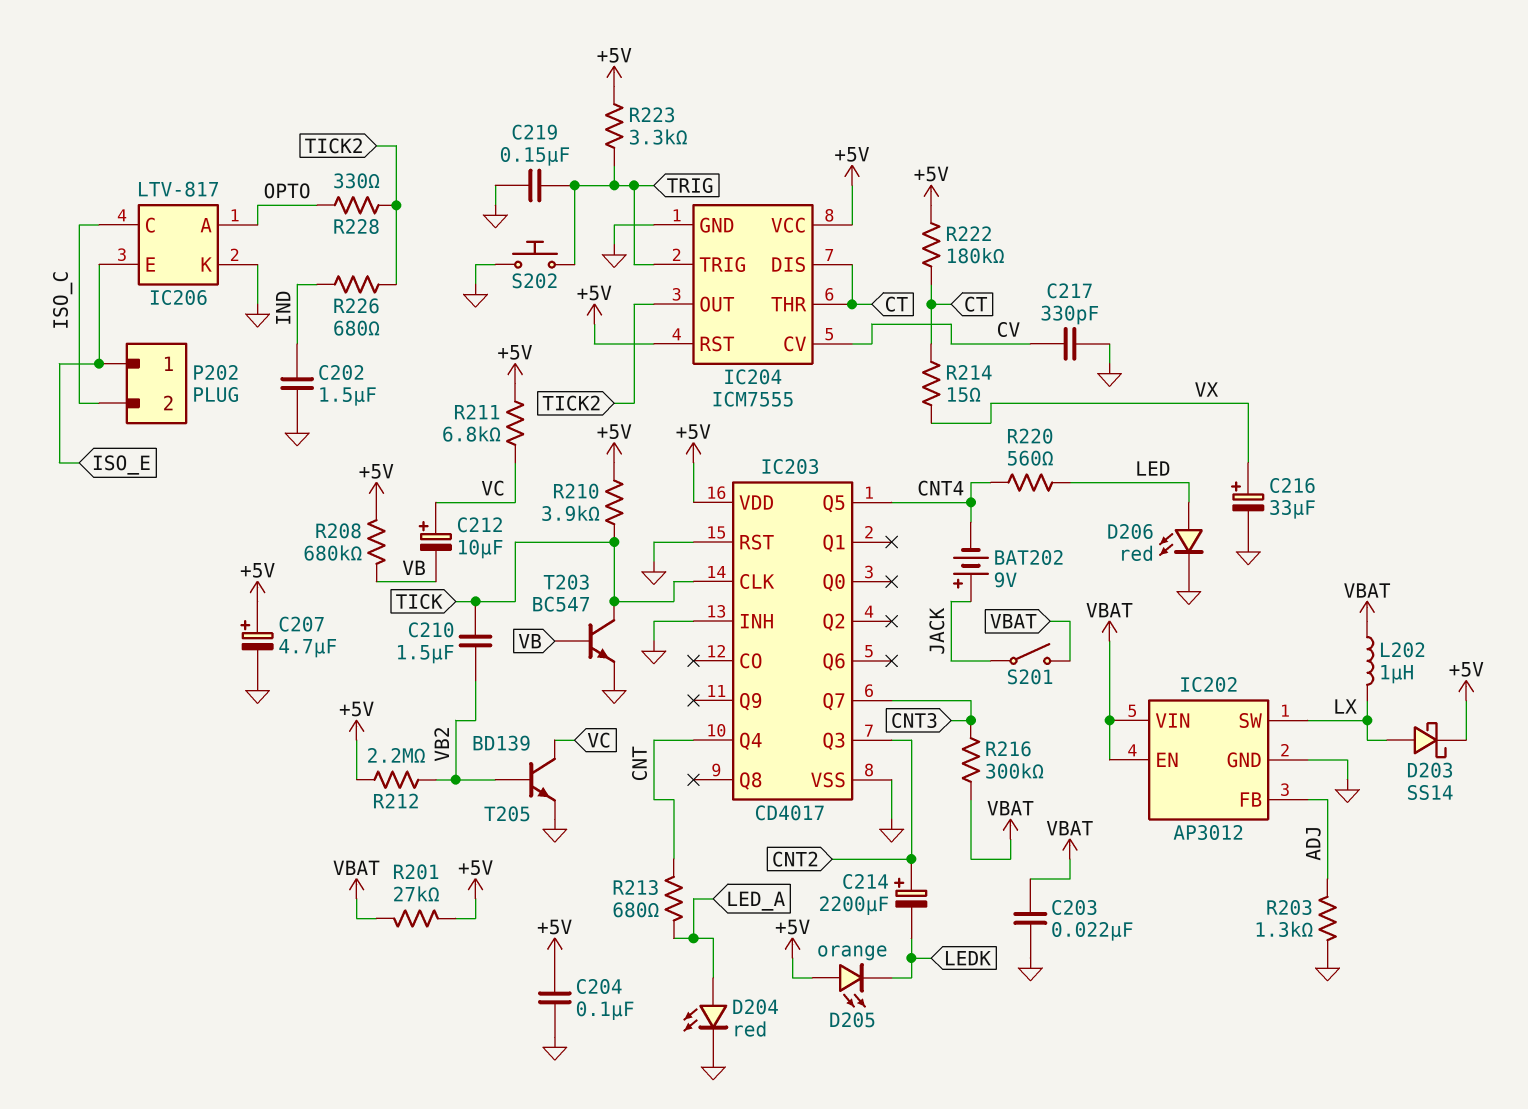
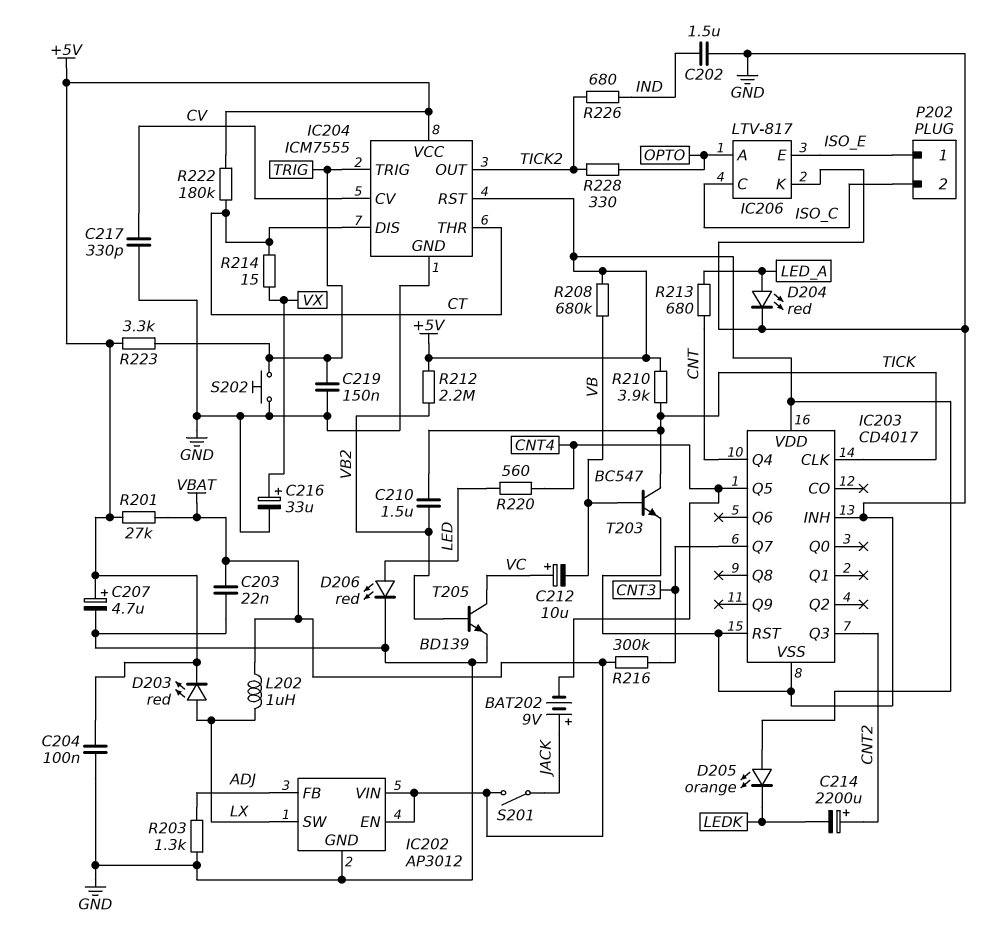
D203: schottky SS14 (A LX, K +5V) -> LED red (A LX, K +5V)
R211: 6.8k (+5V, VC) -> none

